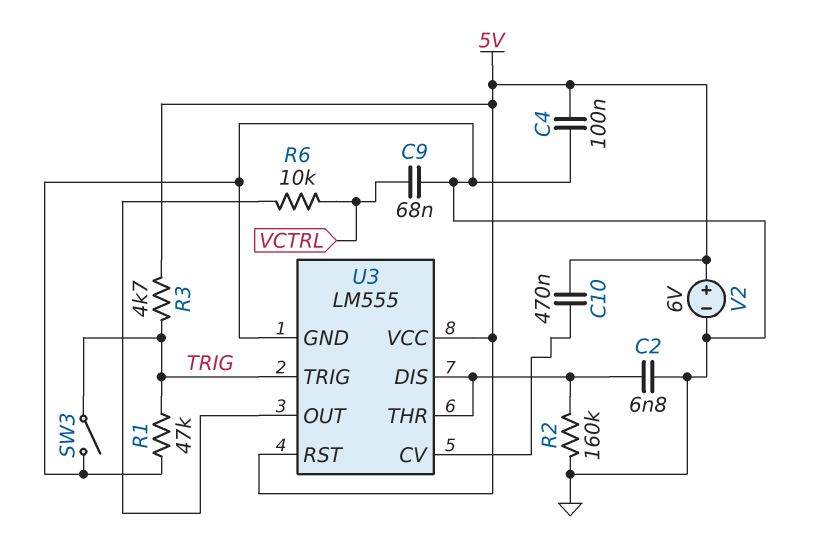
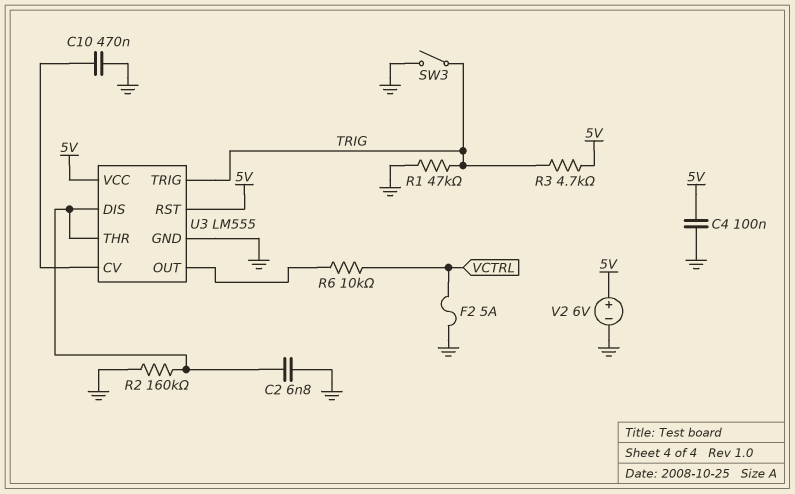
C9: 68nF (GND, VCTRL) -> none
C10: 470nF (5V, U3/CV) -> 470nF (GND, U3/CV)
F2: none -> 5A (GND, VCTRL)

